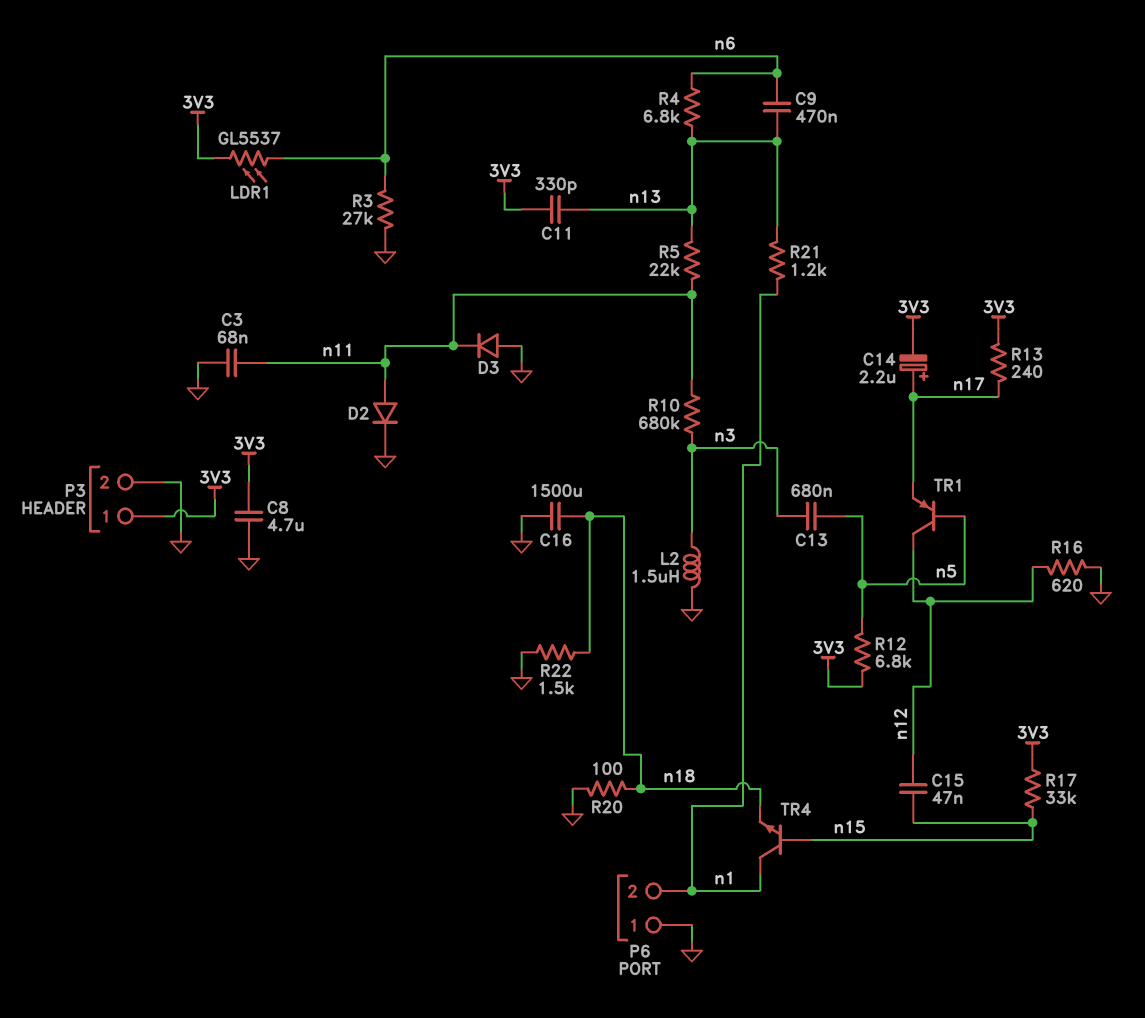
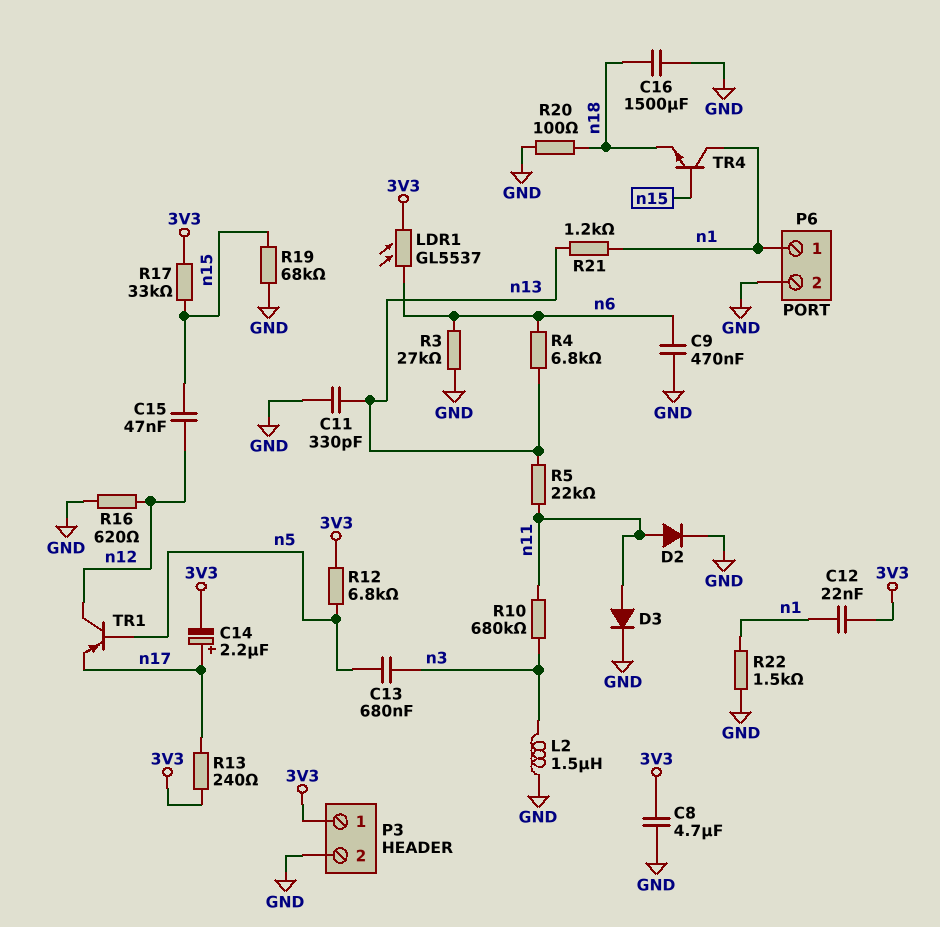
C3: 68nF (GND, n11) -> none
C9: 470nF (n6, n13) -> 470nF (GND, n6)
C11: 330pF (3V3, n13) -> 330pF (GND, n13)
C12: none -> 22nF (3V3, n1)
D3: diode (A GND, K n11) -> diode (A n11, K GND)
P6 pin 1: GND -> n1
P6 pin 2: n1 -> GND
R19: none -> 68k (GND, n15)
R22: 1.5k (GND, n18) -> 1.5k (GND, n1)

